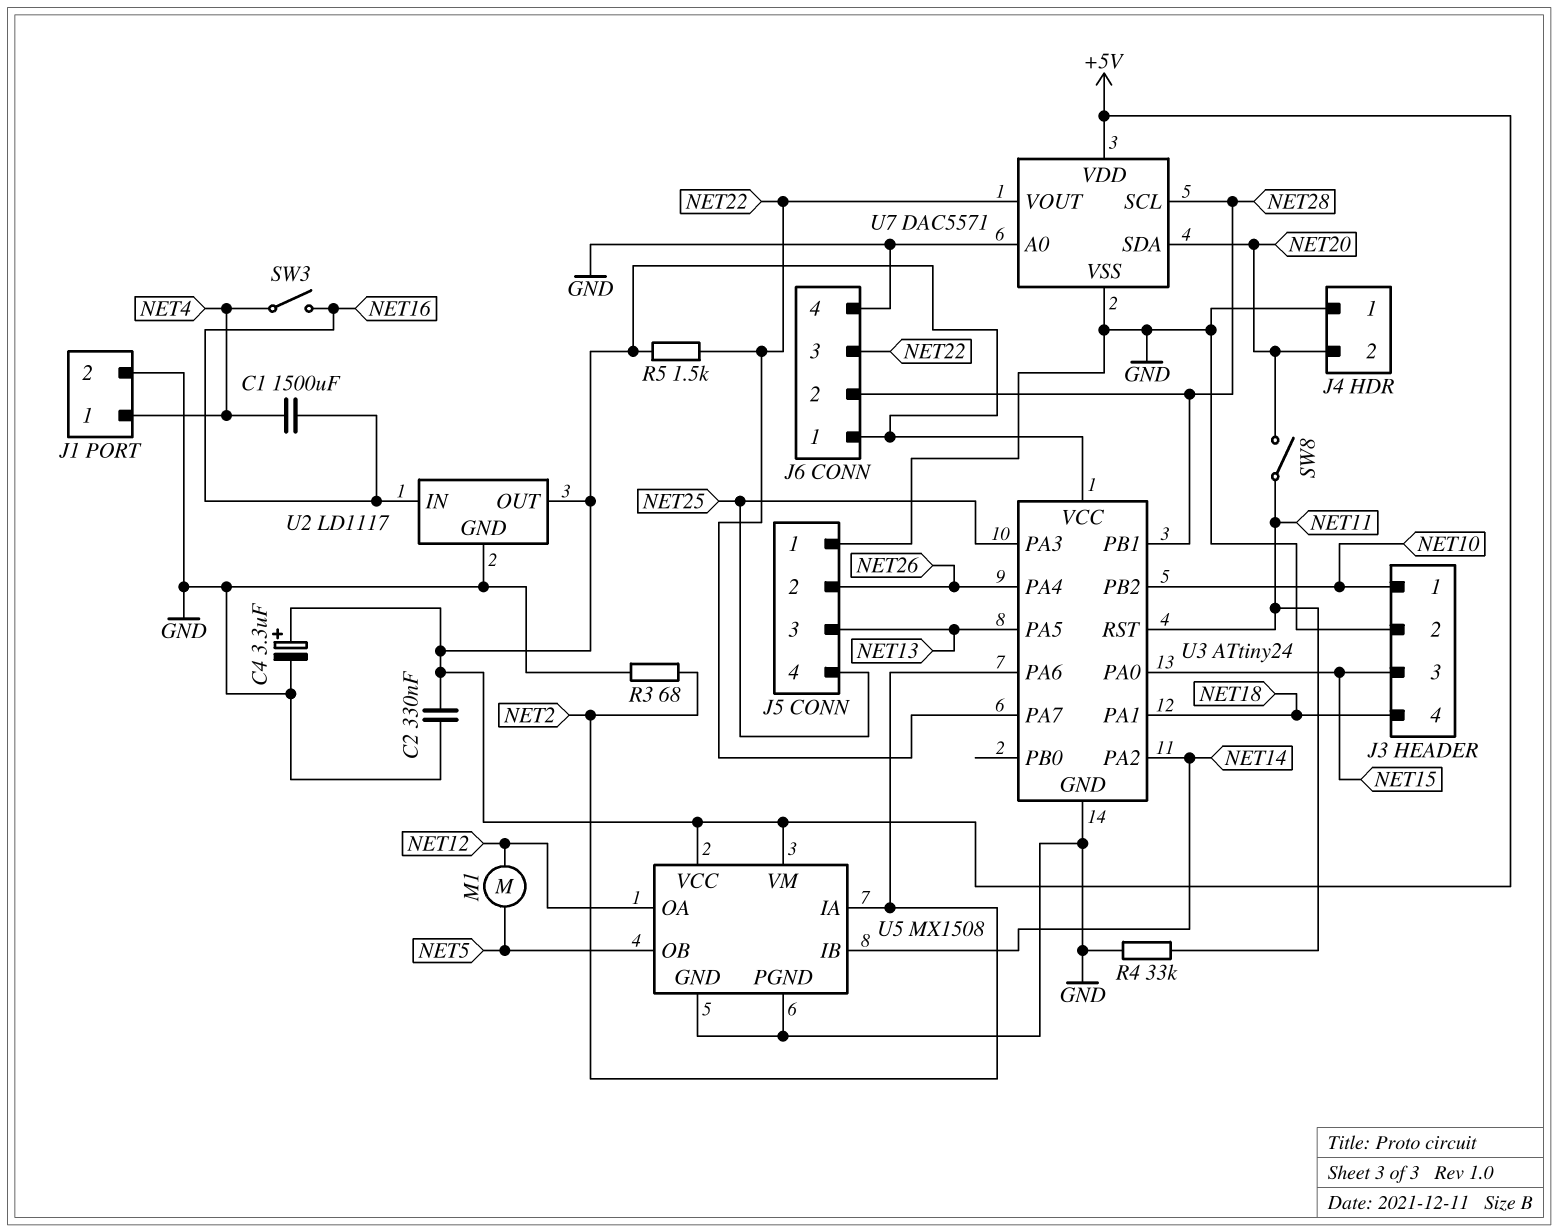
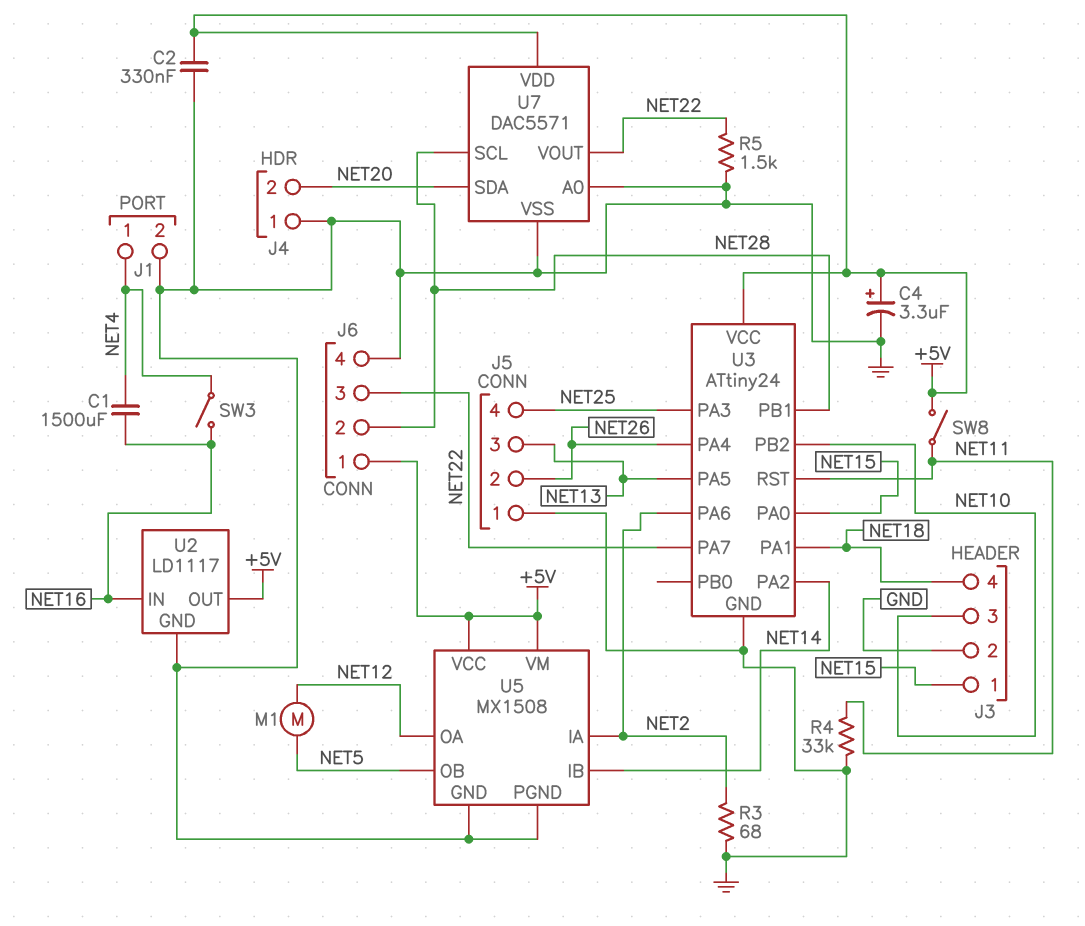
J3 pin 1: NET10 -> NET15
J3 pin 3: NET15 -> NET10
R5: 1.5k (+5V, NET22) -> 1.5k (GND, NET22)
SW8: switch (NET11, NET20) -> switch (+5V, NET11)

